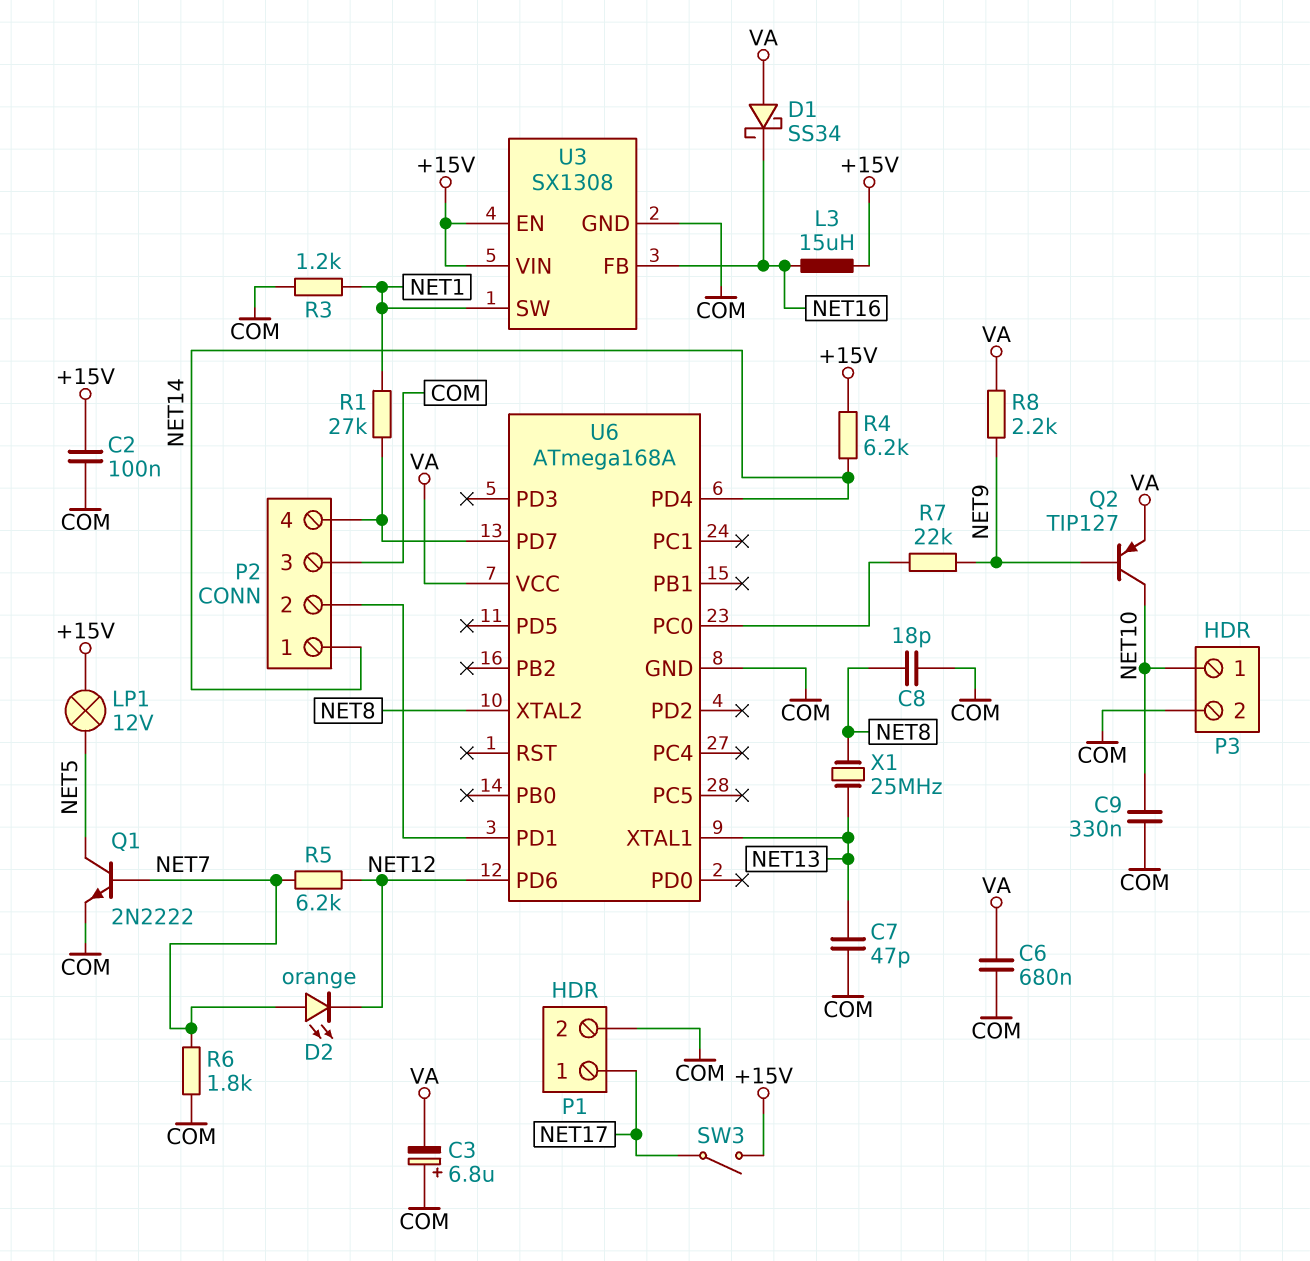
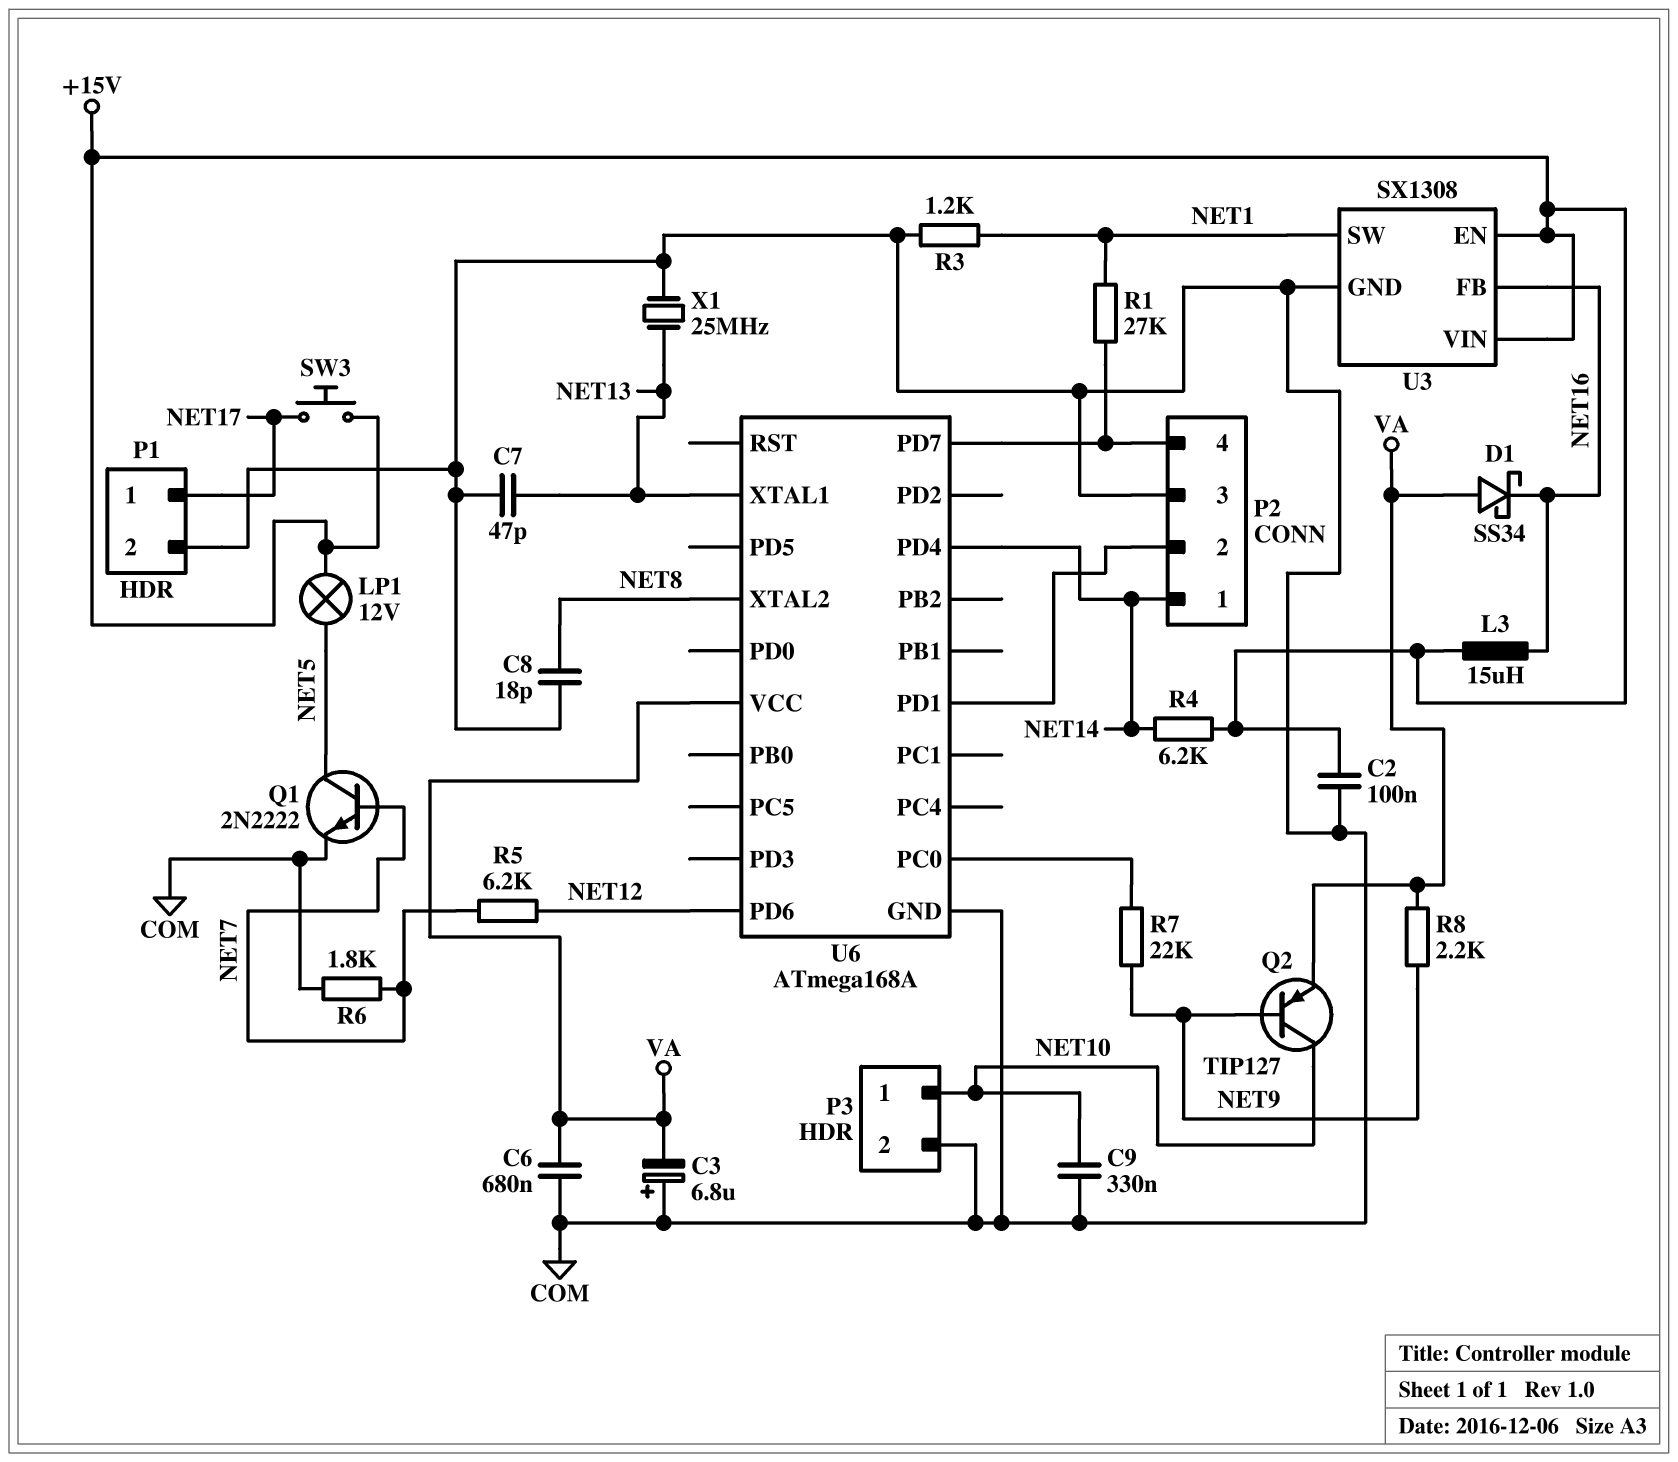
D2: LED orange (A NET7, K NET12) -> none
SW3: switch (+15V, NET17) -> button (+15V, NET17)
X1: 25MHz (NET8, NET13) -> 25MHz (COM, NET13)

